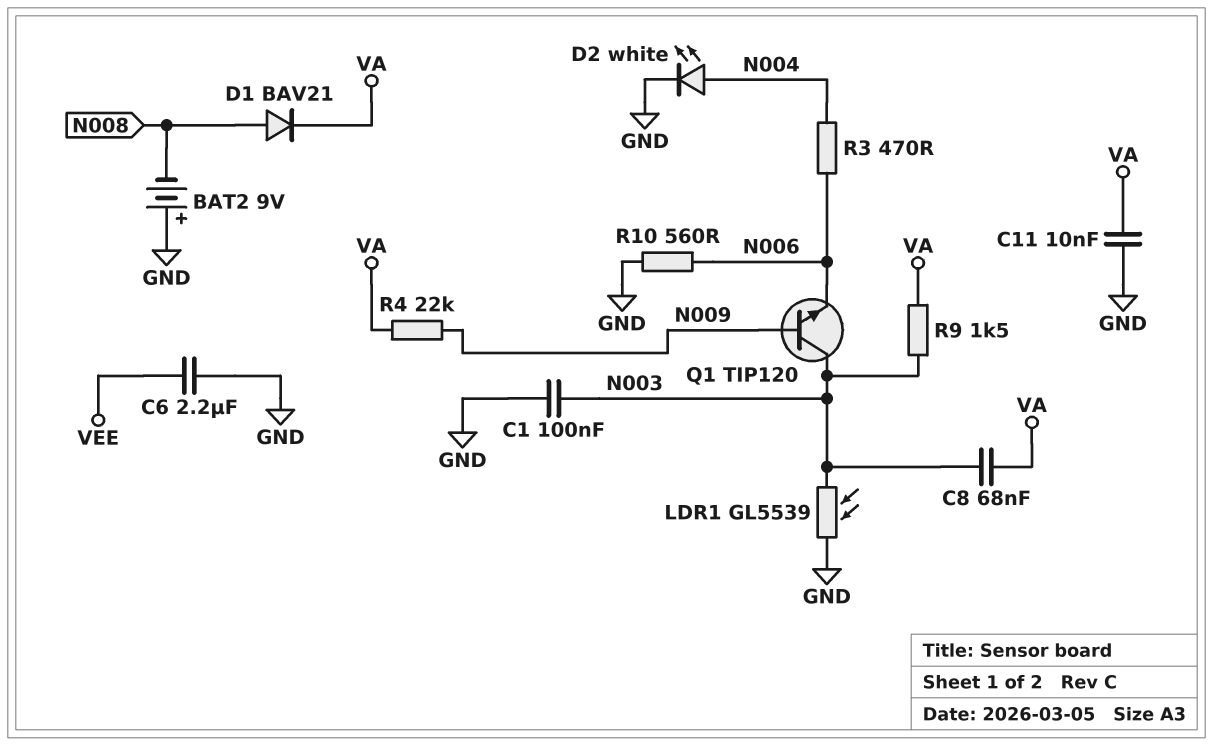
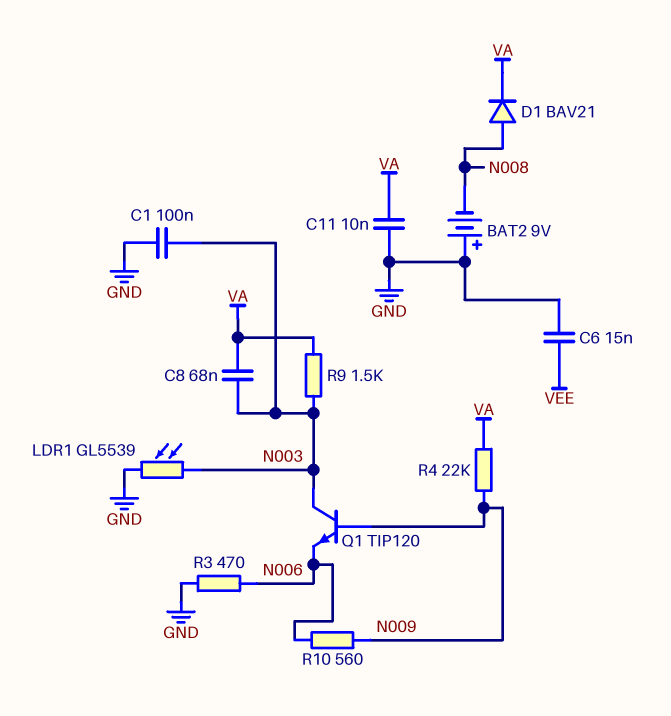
C6: 2.2uF (GND, VEE) -> 15nF (GND, VEE)
D2: LED white (A N004, K GND) -> none
R3: 470 (N004, N006) -> 470 (GND, N006)
R10: 560 (GND, N006) -> 560 (N006, N009)

